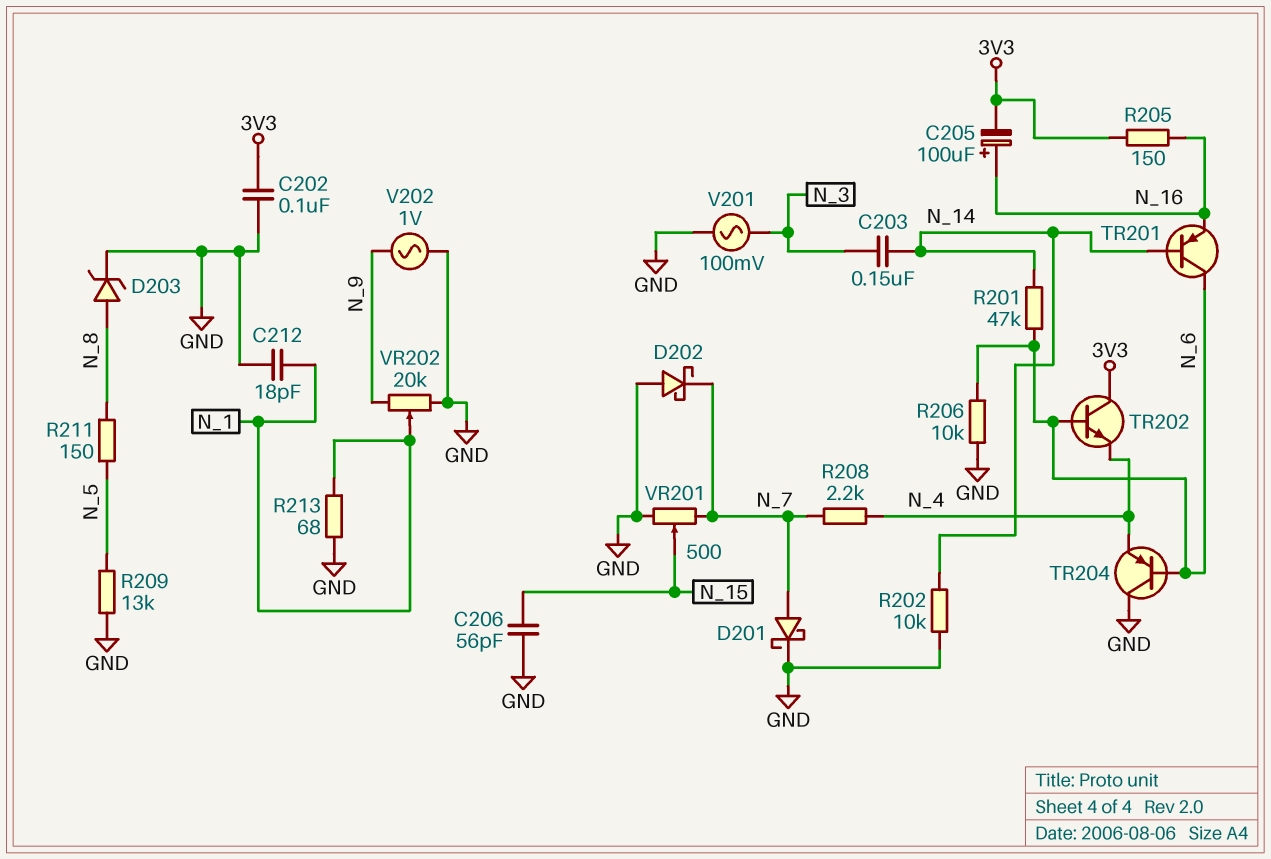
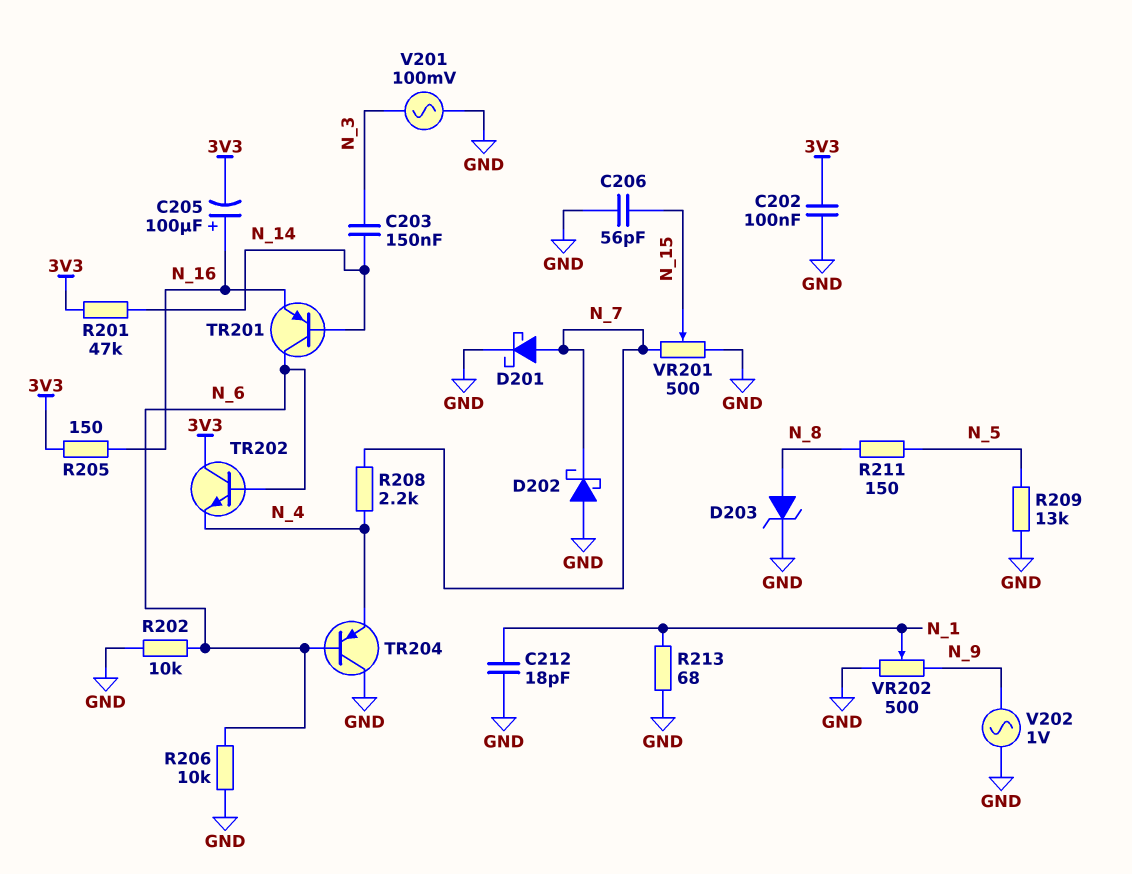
R201: 47k (N_6, N_14) -> 47k (3V3, N_14)
R202: 10k (GND, N_14) -> 10k (GND, N_6)
VR202: 20k (GND, N_9, wiper N_1) -> 500 (GND, N_9, wiper N_1)

